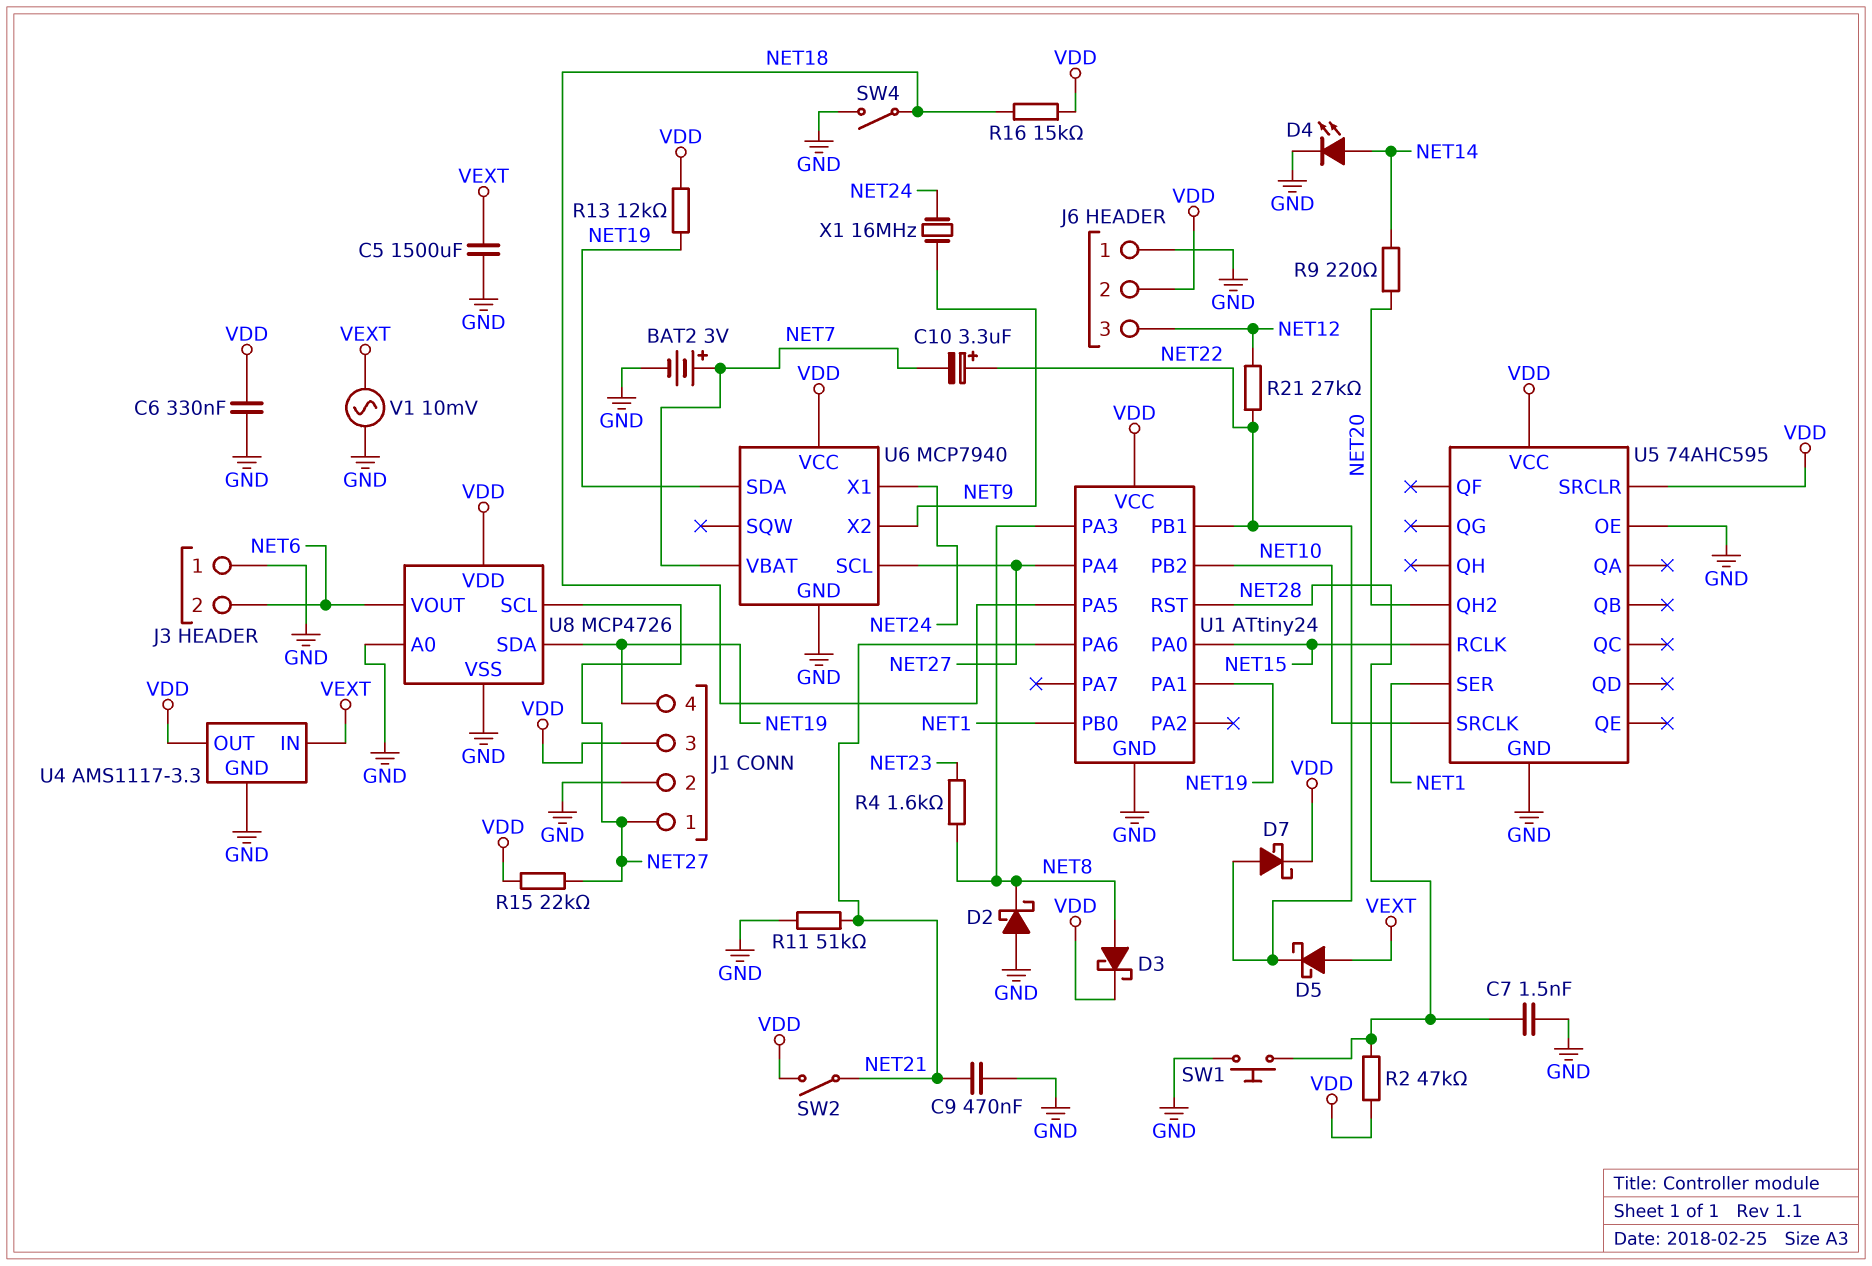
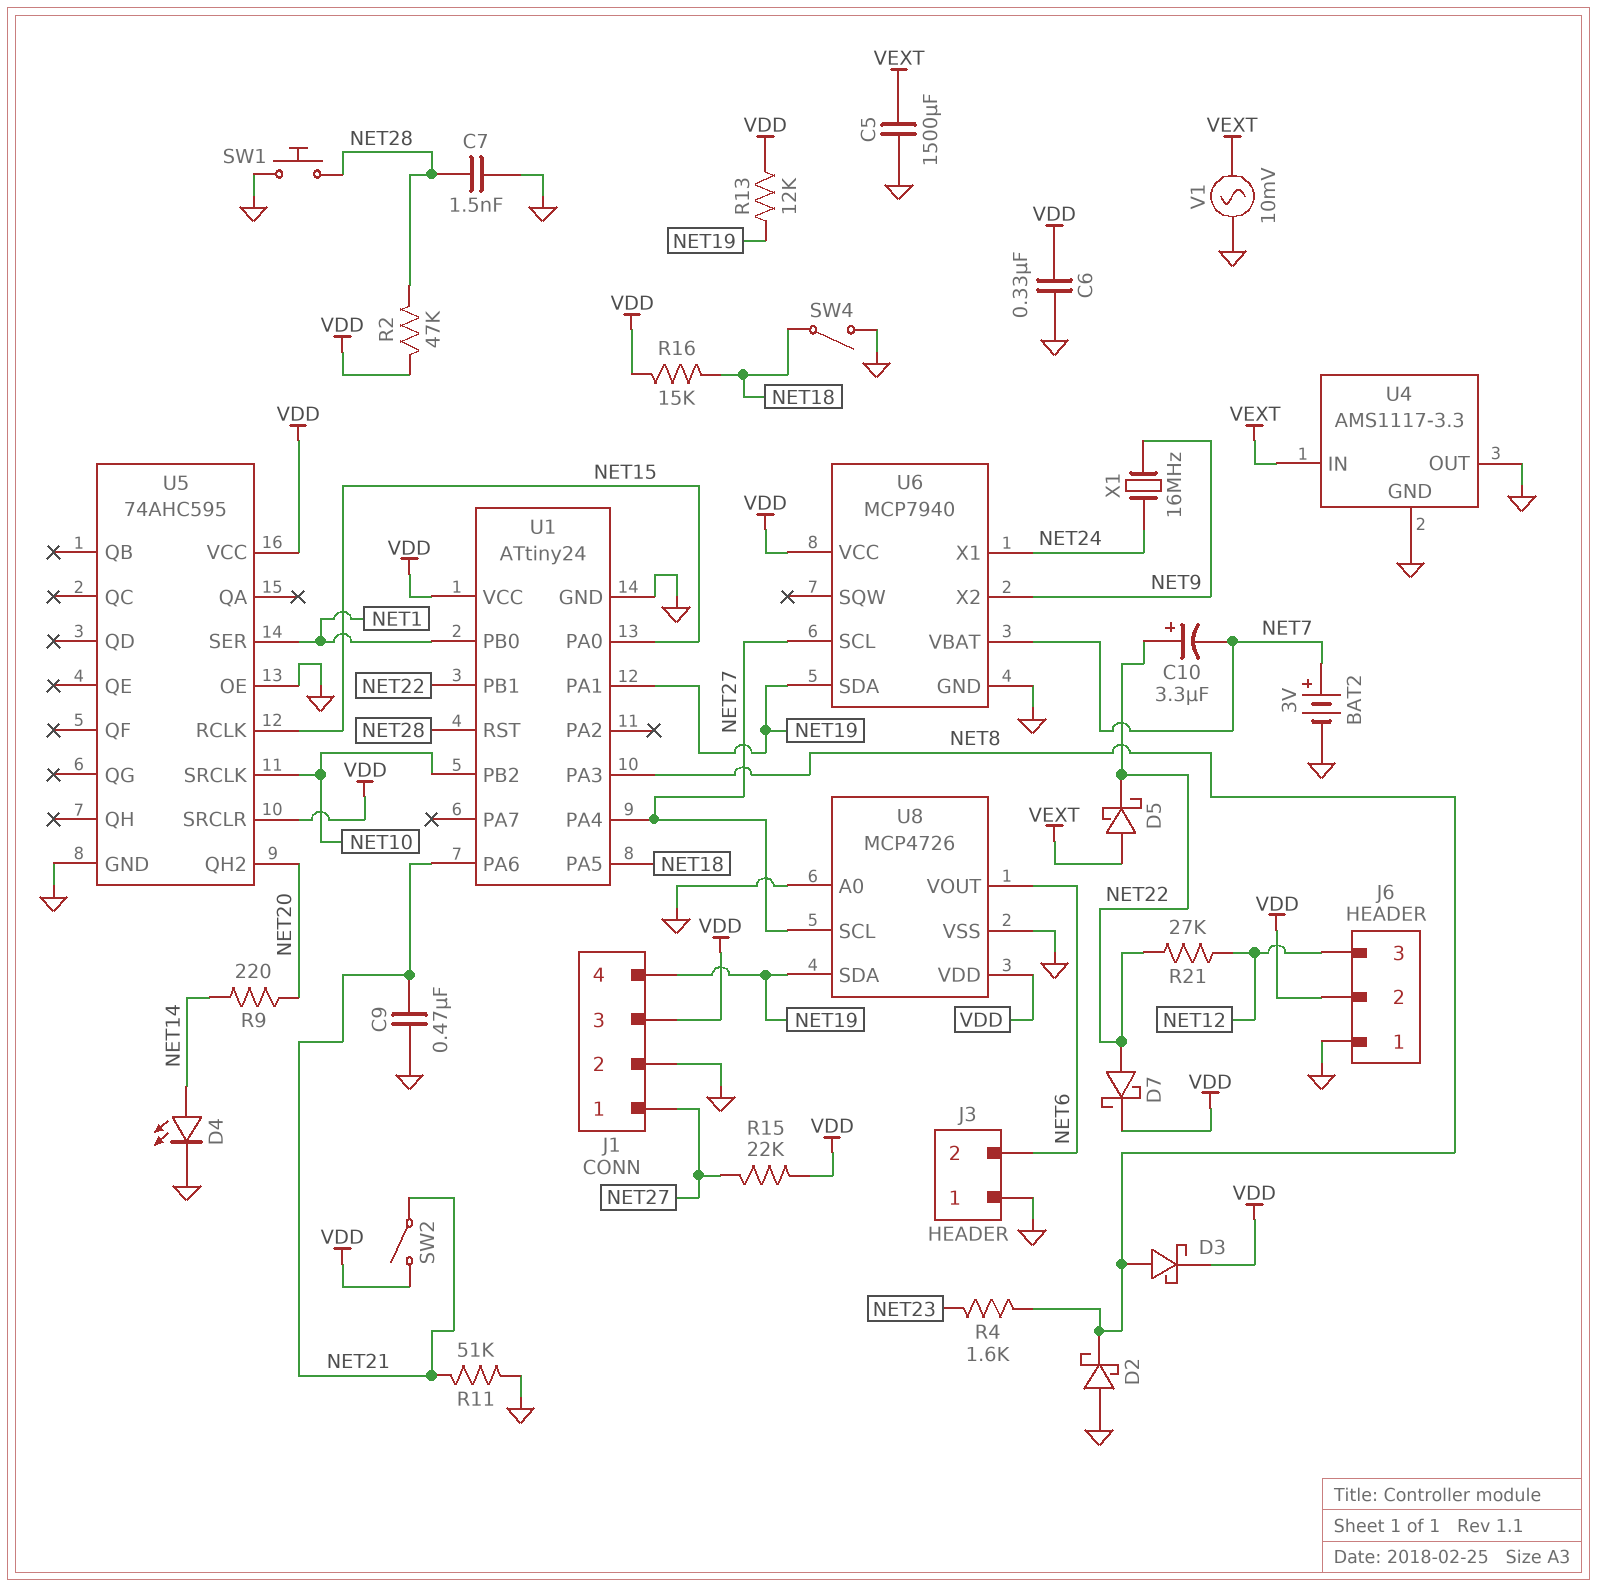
U4 pin OUT: VDD -> GND

